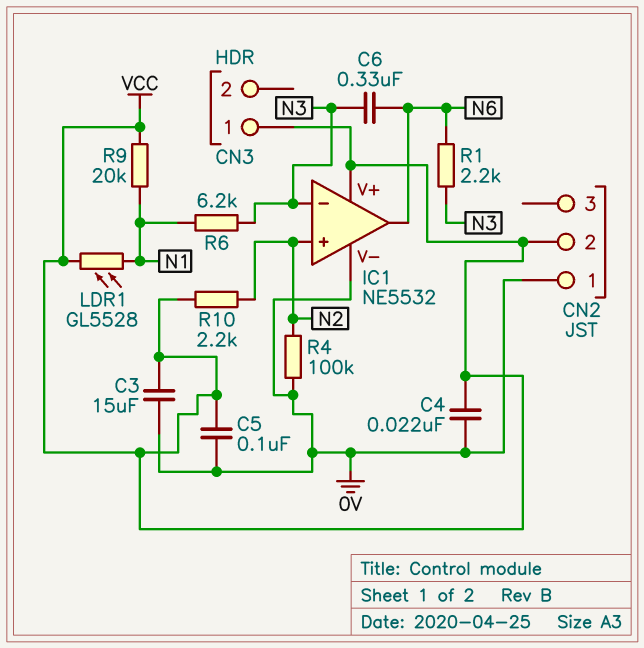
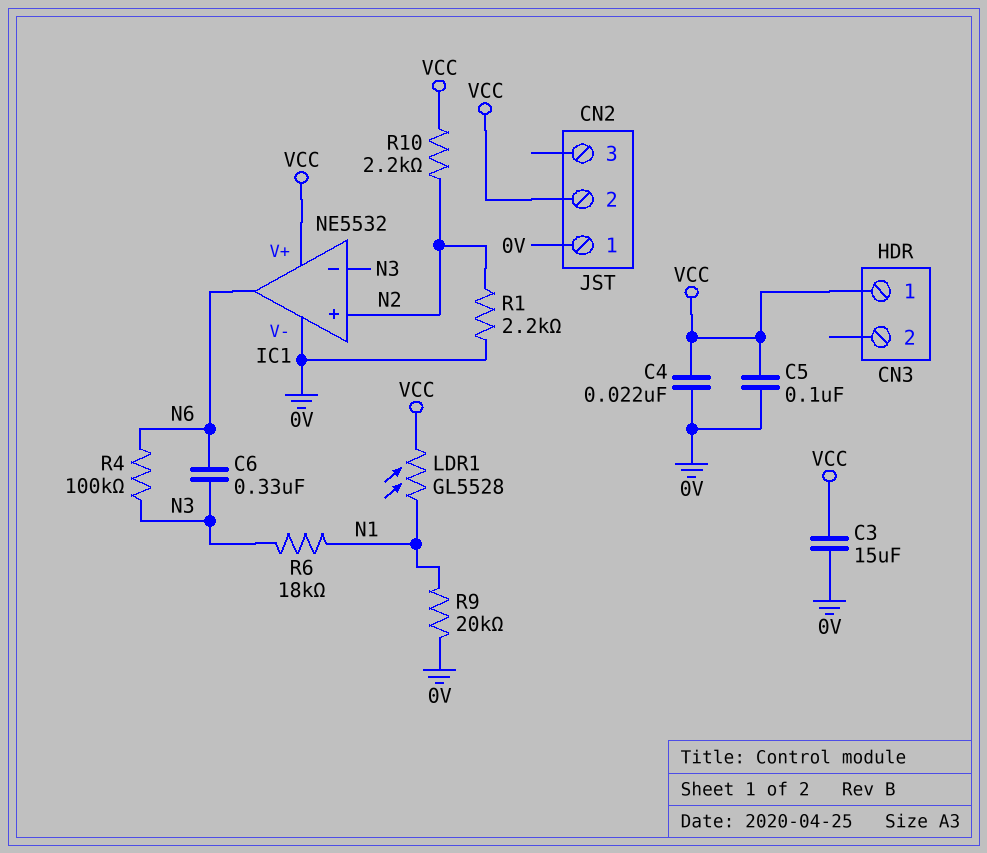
R1: 2.2k (N3, N6) -> 2.2k (0V, N2)
R4: 100k (0V, N2) -> 100k (N3, N6)
R6: 6.2k (N1, N3) -> 18k (N1, N3)
R9: 20k (N1, VCC) -> 20k (0V, N1)

